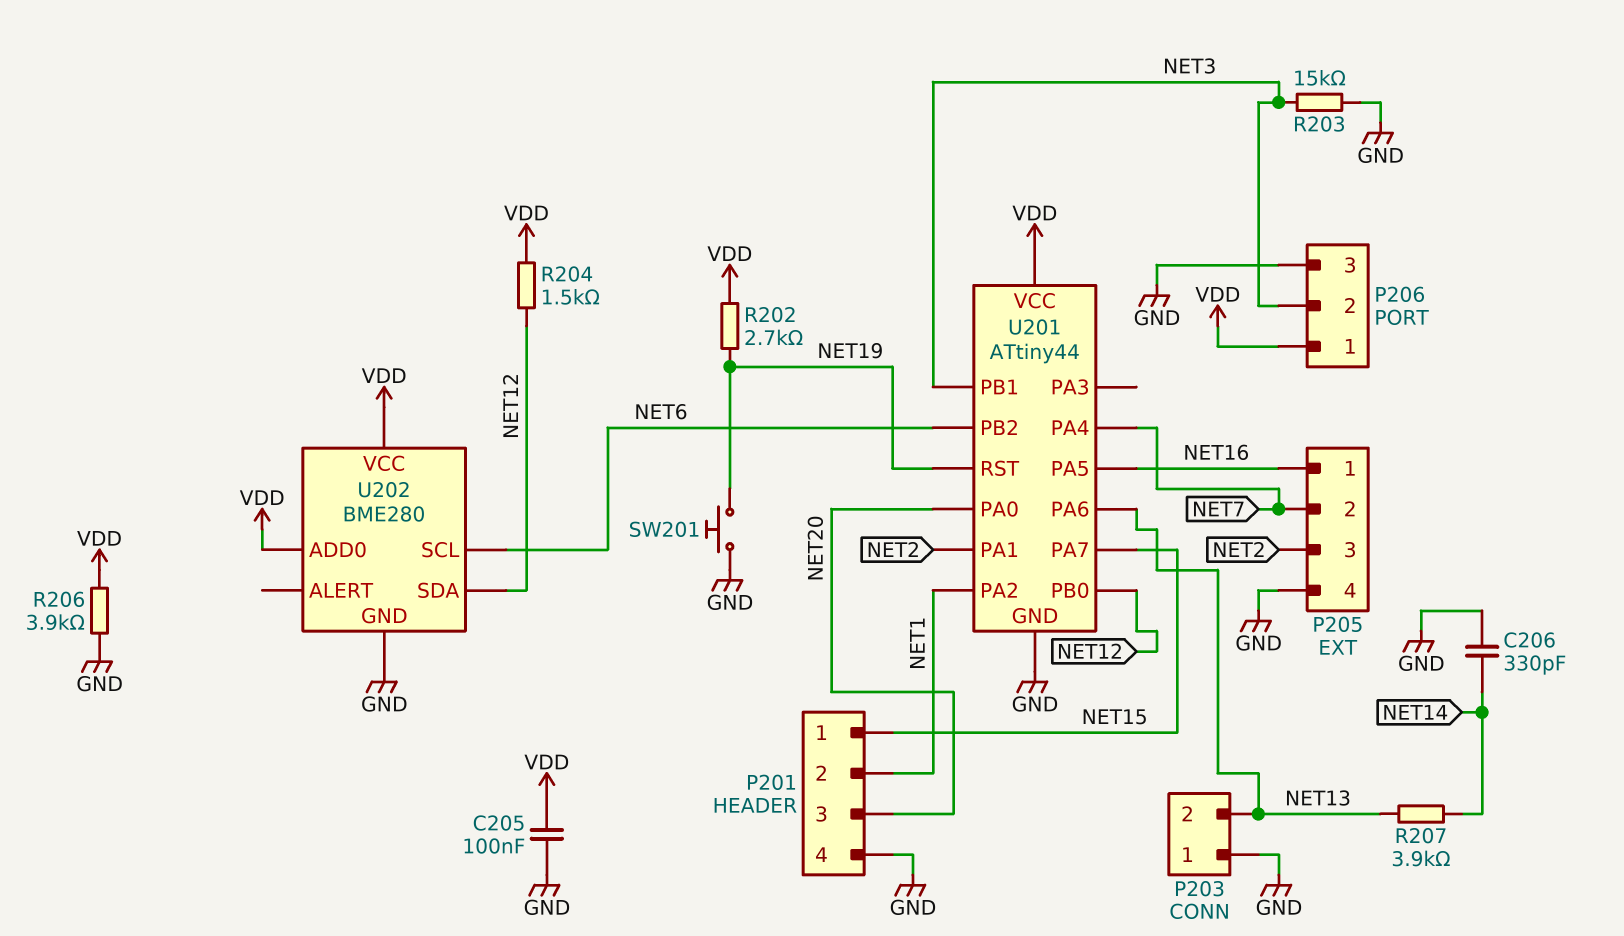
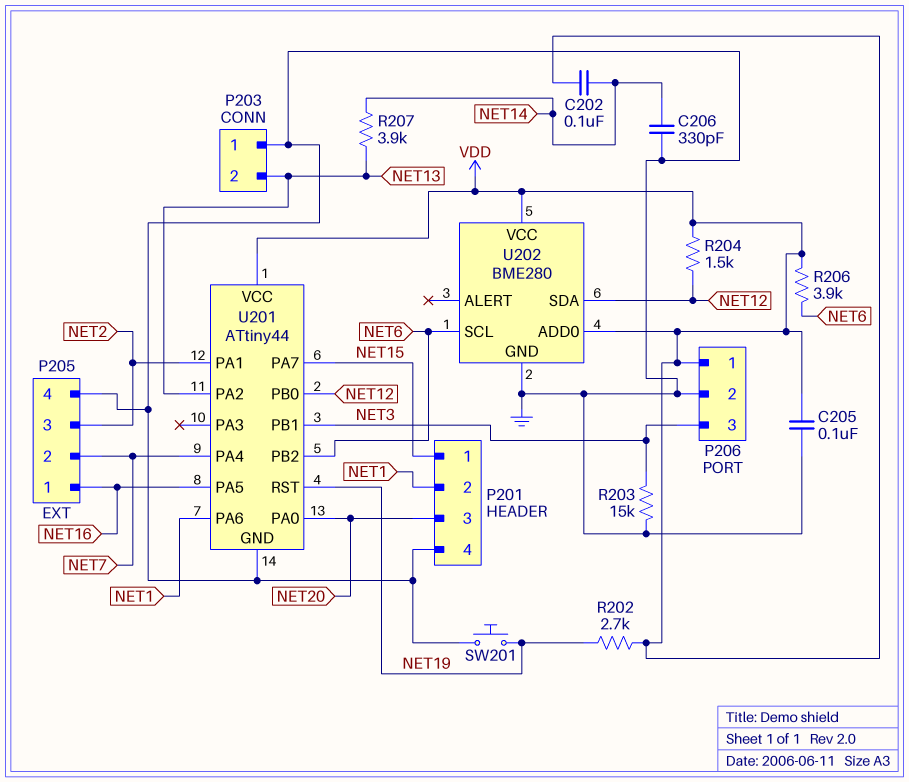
C202: none -> 100nF (NET14, VDD)
P206 pin 2: NET3 -> GND
P206 pin 3: GND -> NET3
R206: 3.9k (GND, VDD) -> 3.9k (NET6, VDD)
U201 pin PA2: NET1 -> NET13
U201 pin PA6: NET13 -> NET1

